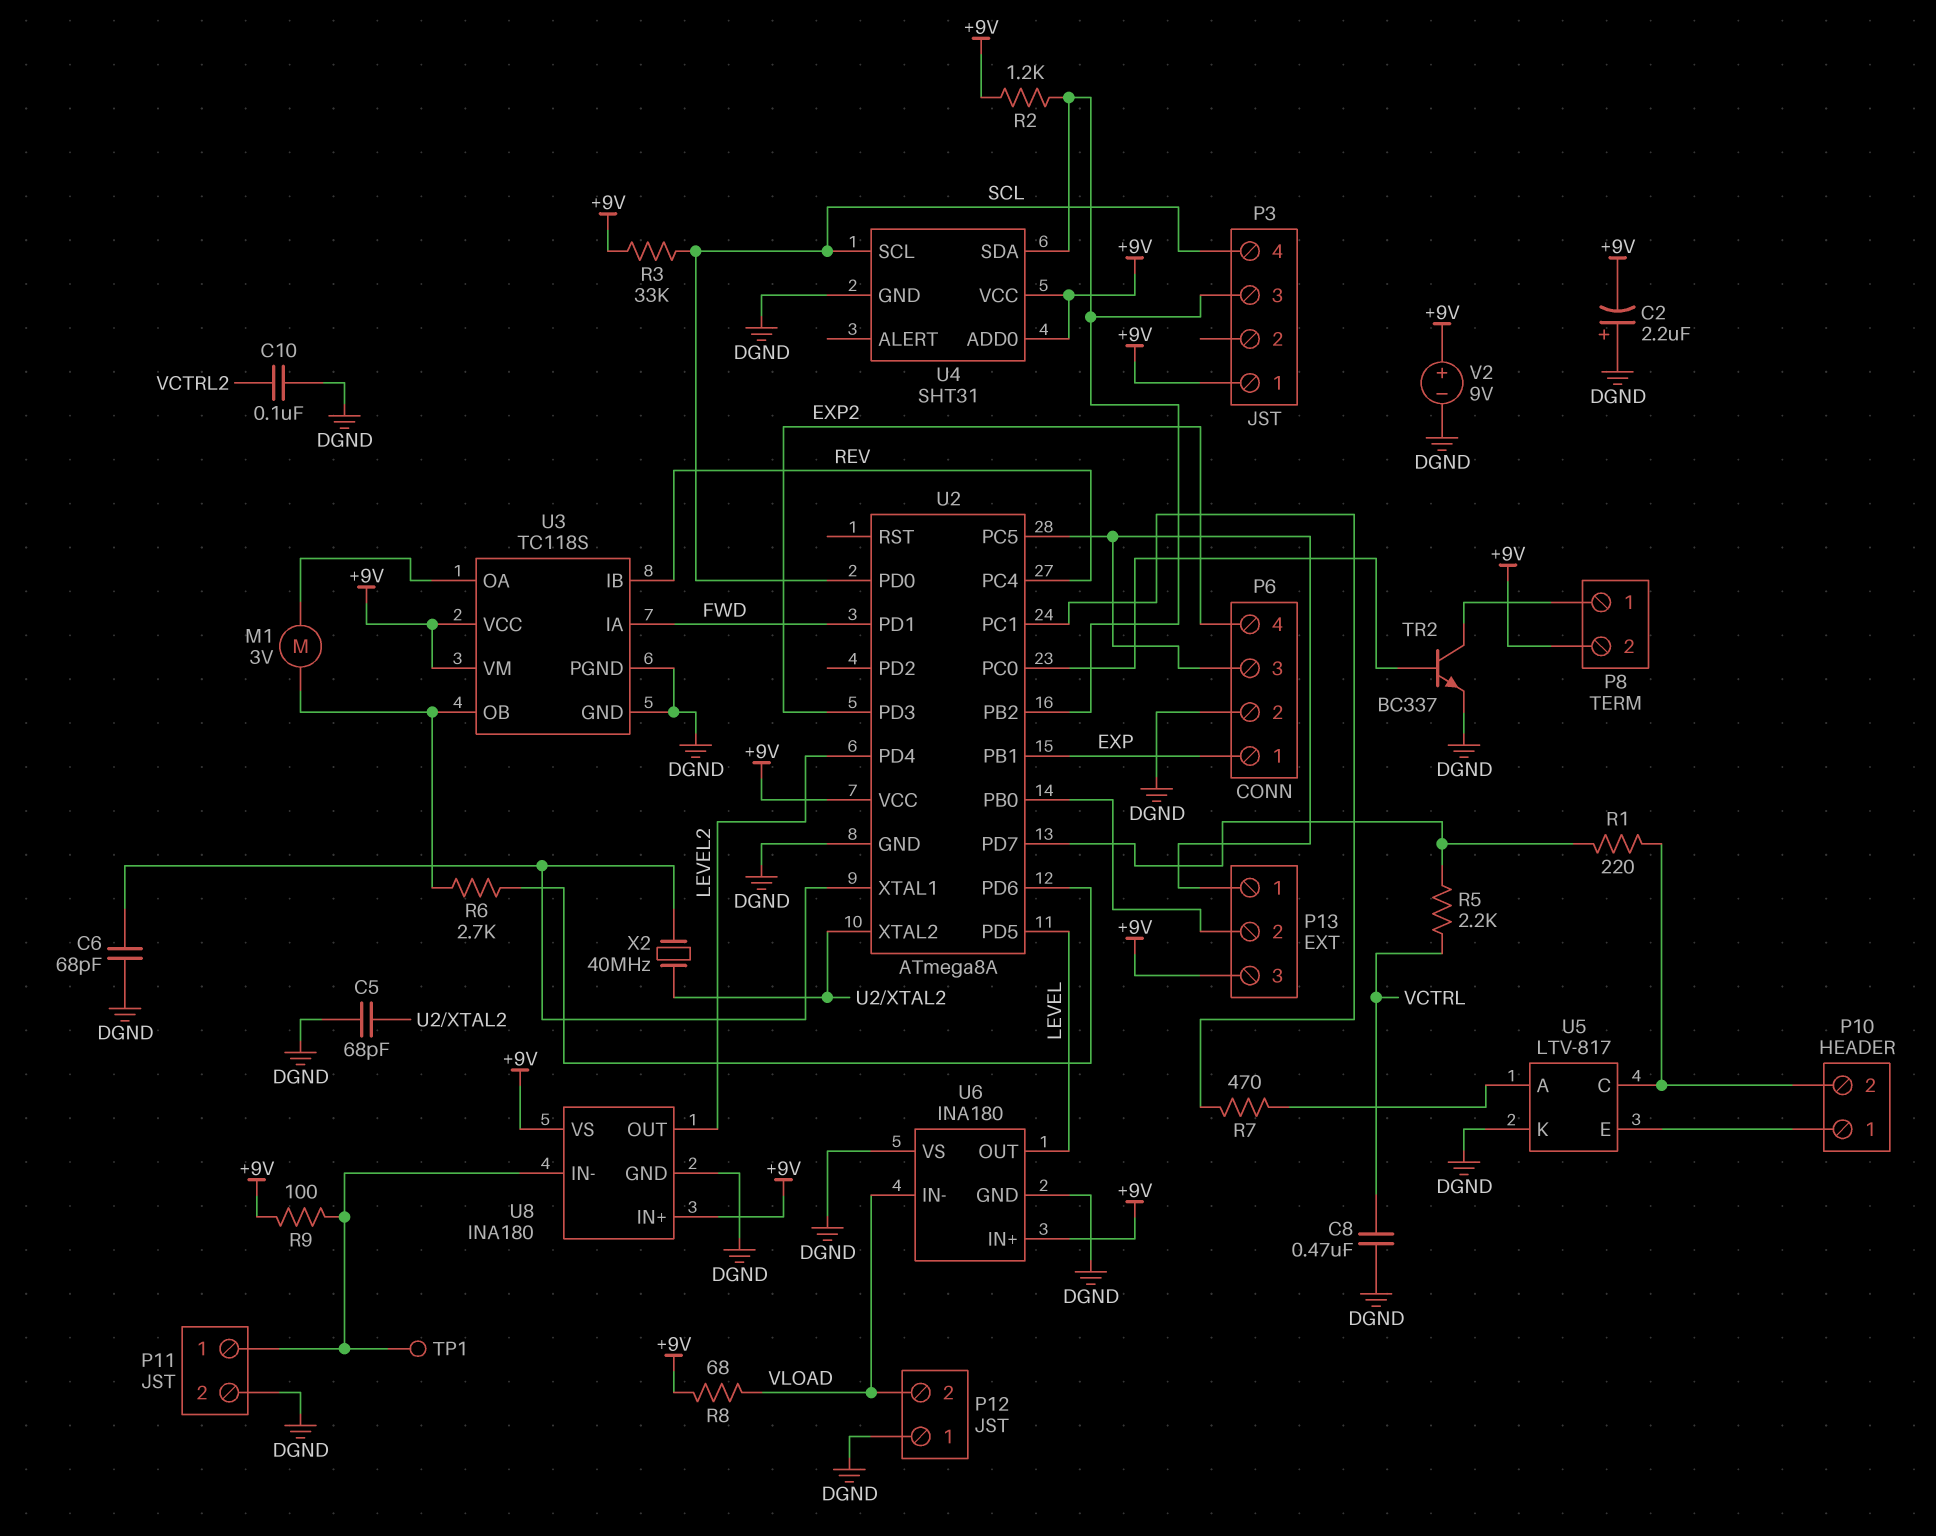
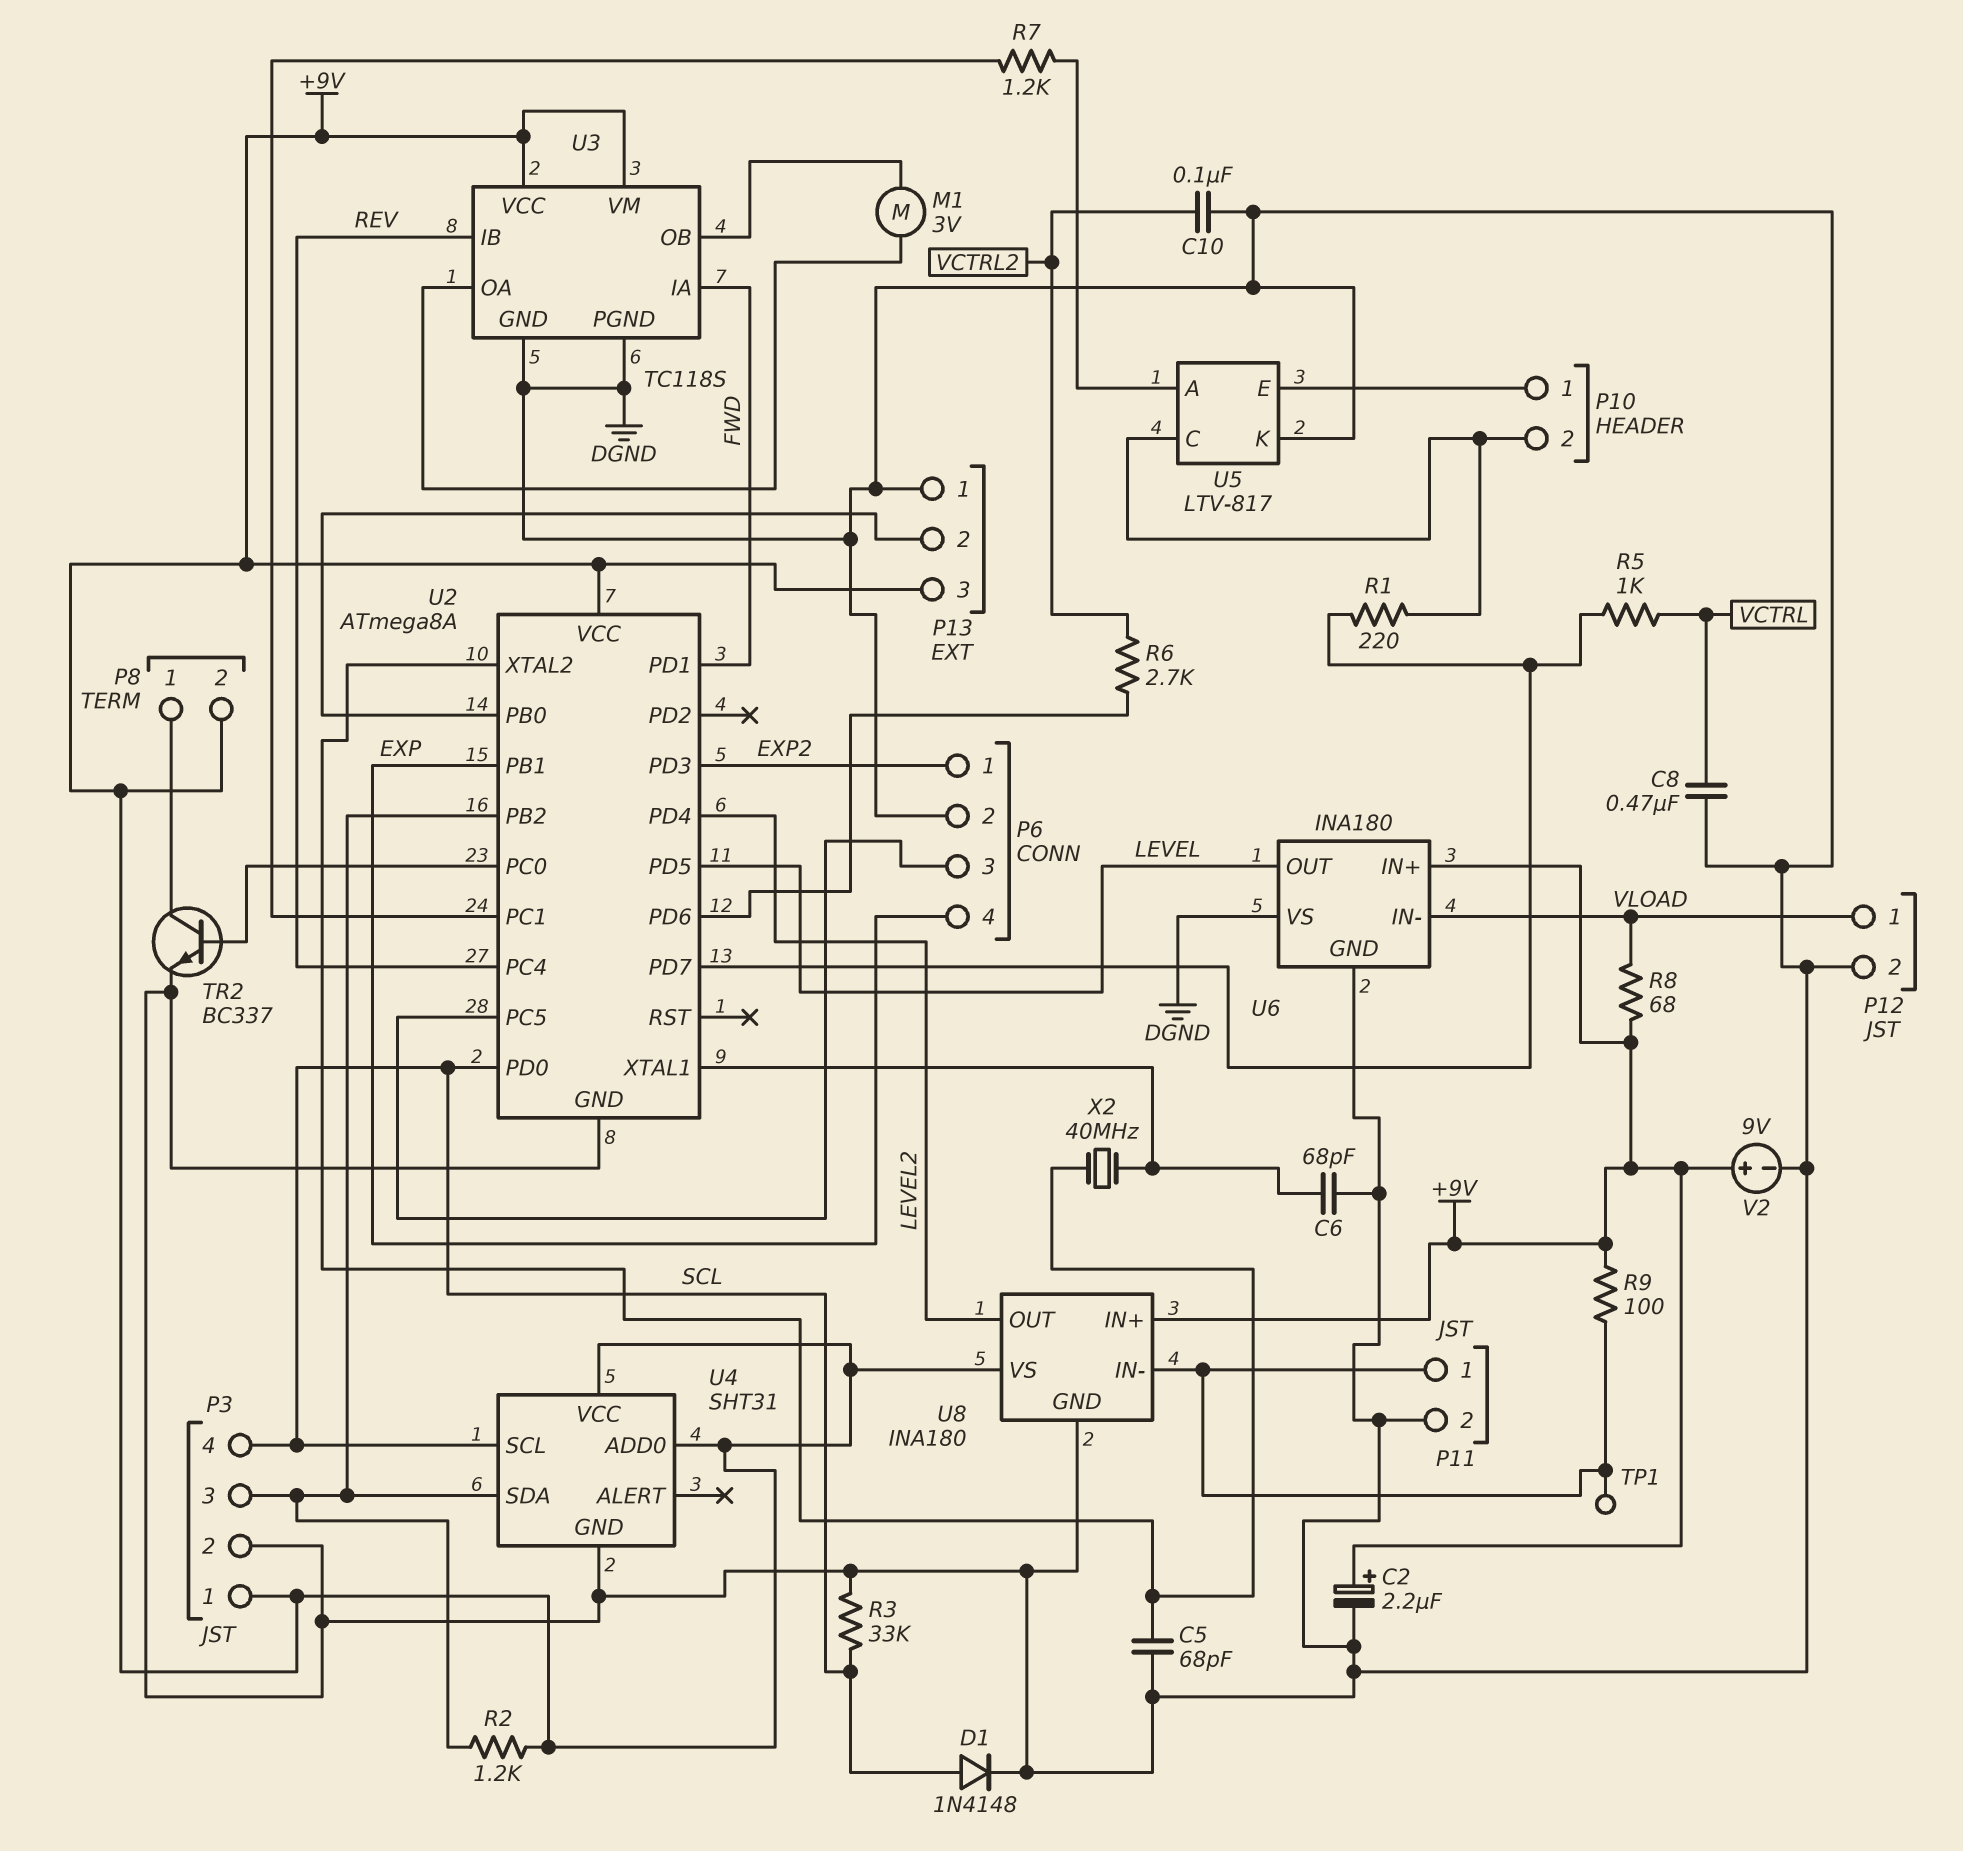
C2: 2.2uF (plus DGND, minus +9V) -> 2.2uF (plus +9V, minus DGND)
D1: none -> diode 1N4148 (A SCL, K DGND)
P3 pin 2: none -> DGND
P6 pin 1: EXP -> EXP2
P6 pin 4: EXP2 -> EXP
P12 pin 1: DGND -> VLOAD
P12 pin 2: VLOAD -> DGND
P13 pin 1: P6/3 -> DGND
R3: 33k (+9V, SCL) -> 33k (DGND, SCL)
R5: 2.2k (U2/PD7, VCTRL) -> 1k (U2/PD7, VCTRL)
R6: 2.7k (U2/PD6, U3/OB) -> 2.7k (U2/PD6, VCTRL2)
R7: 470 (U2/PC1, U5/A) -> 1.2k (U2/PC1, U5/A)

